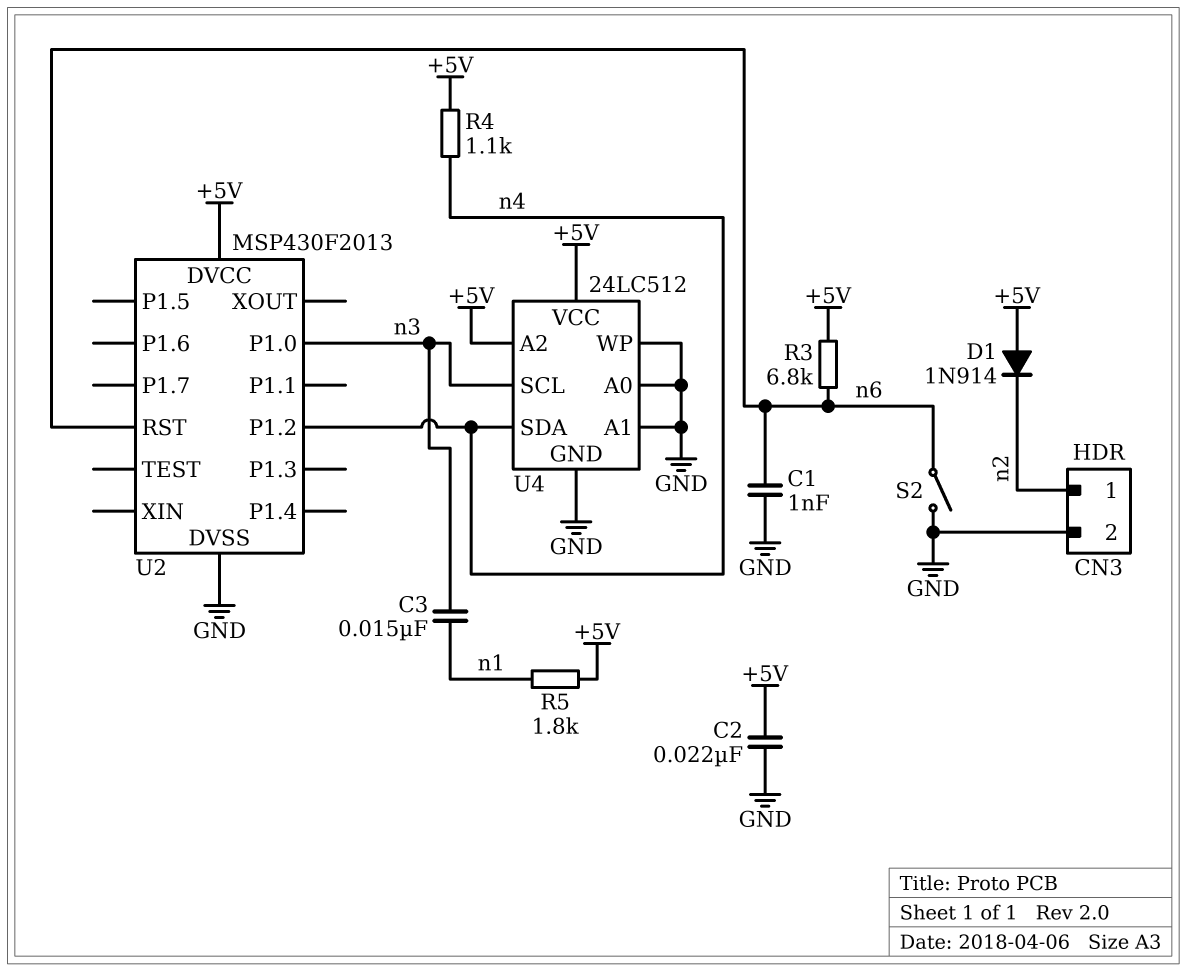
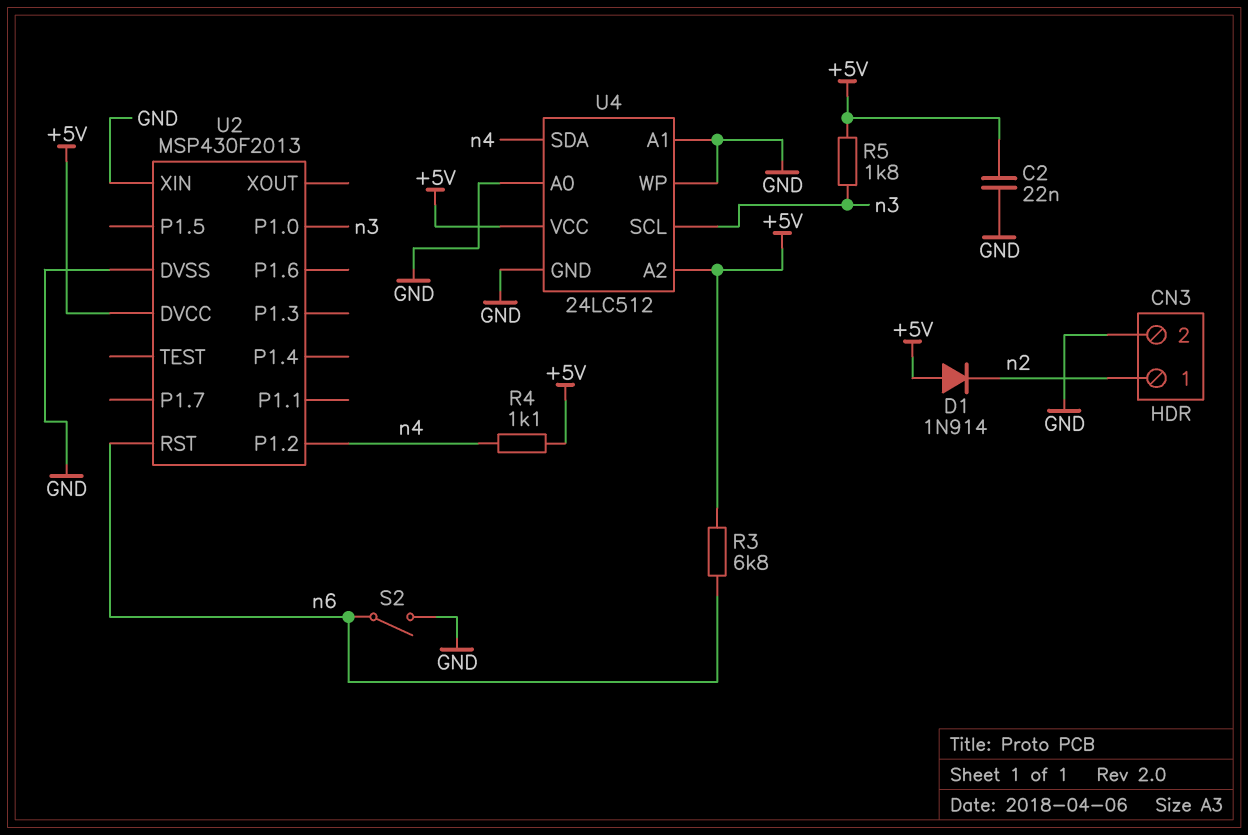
C1: 1nF (GND, n6) -> none
C3: 15nF (n1, n3) -> none
R5: 1.8k (+5V, n1) -> 1.8k (+5V, n3)
U2 pin XIN: none -> GND

